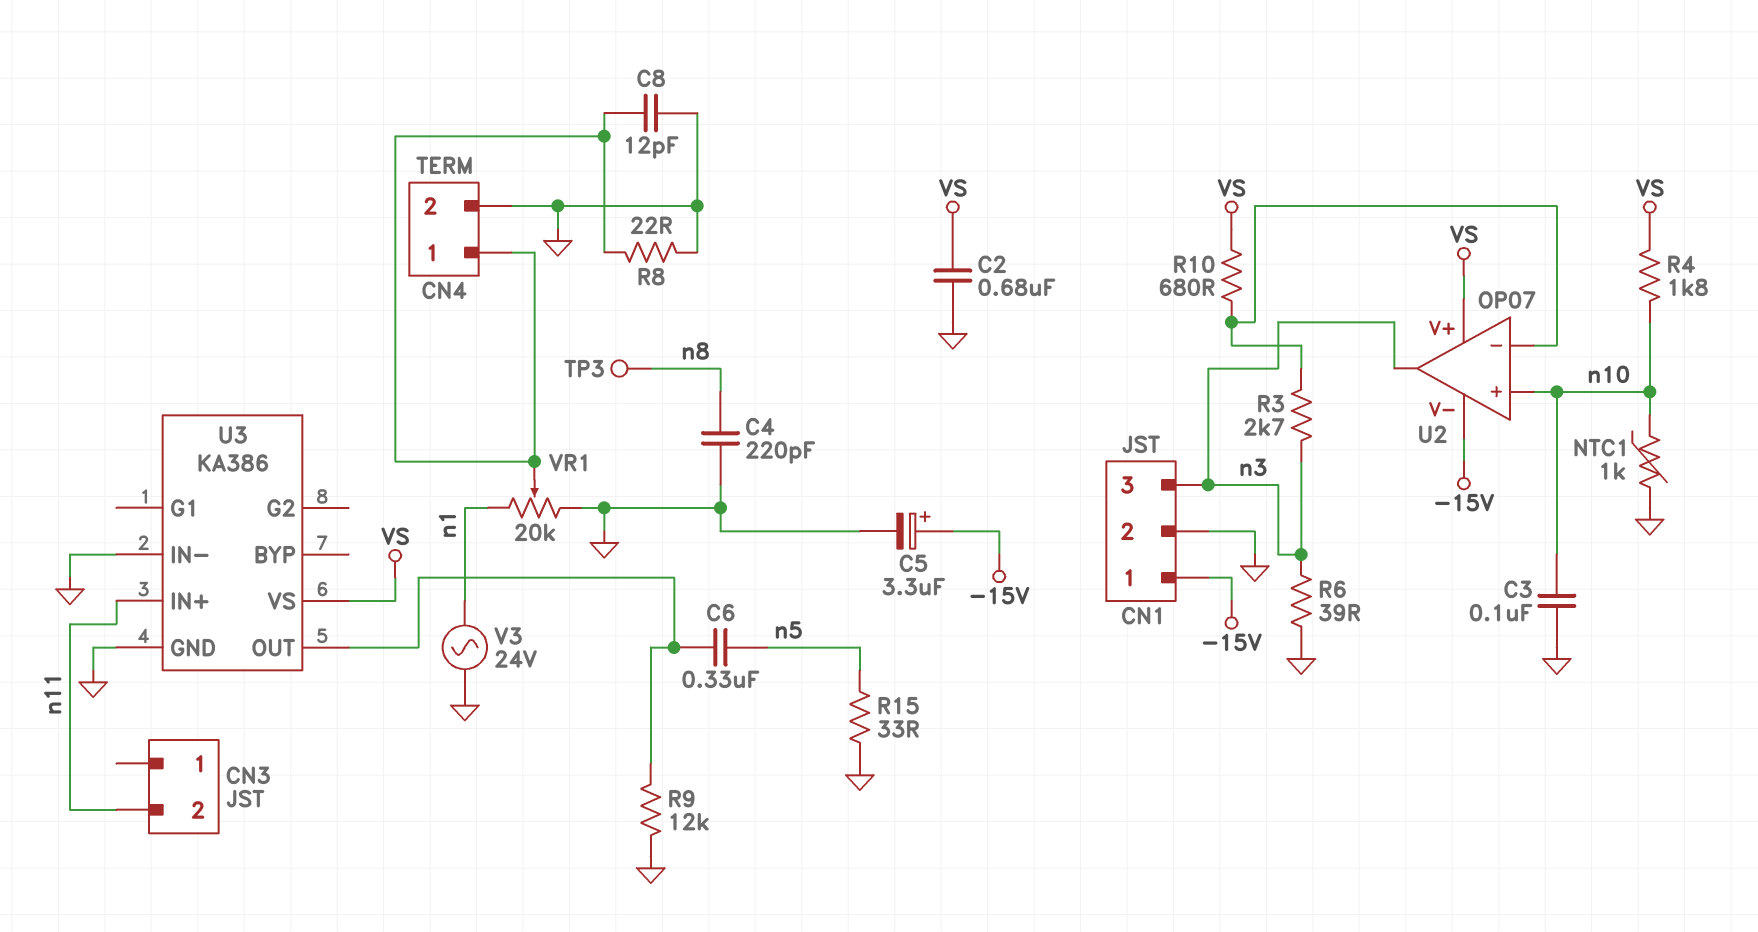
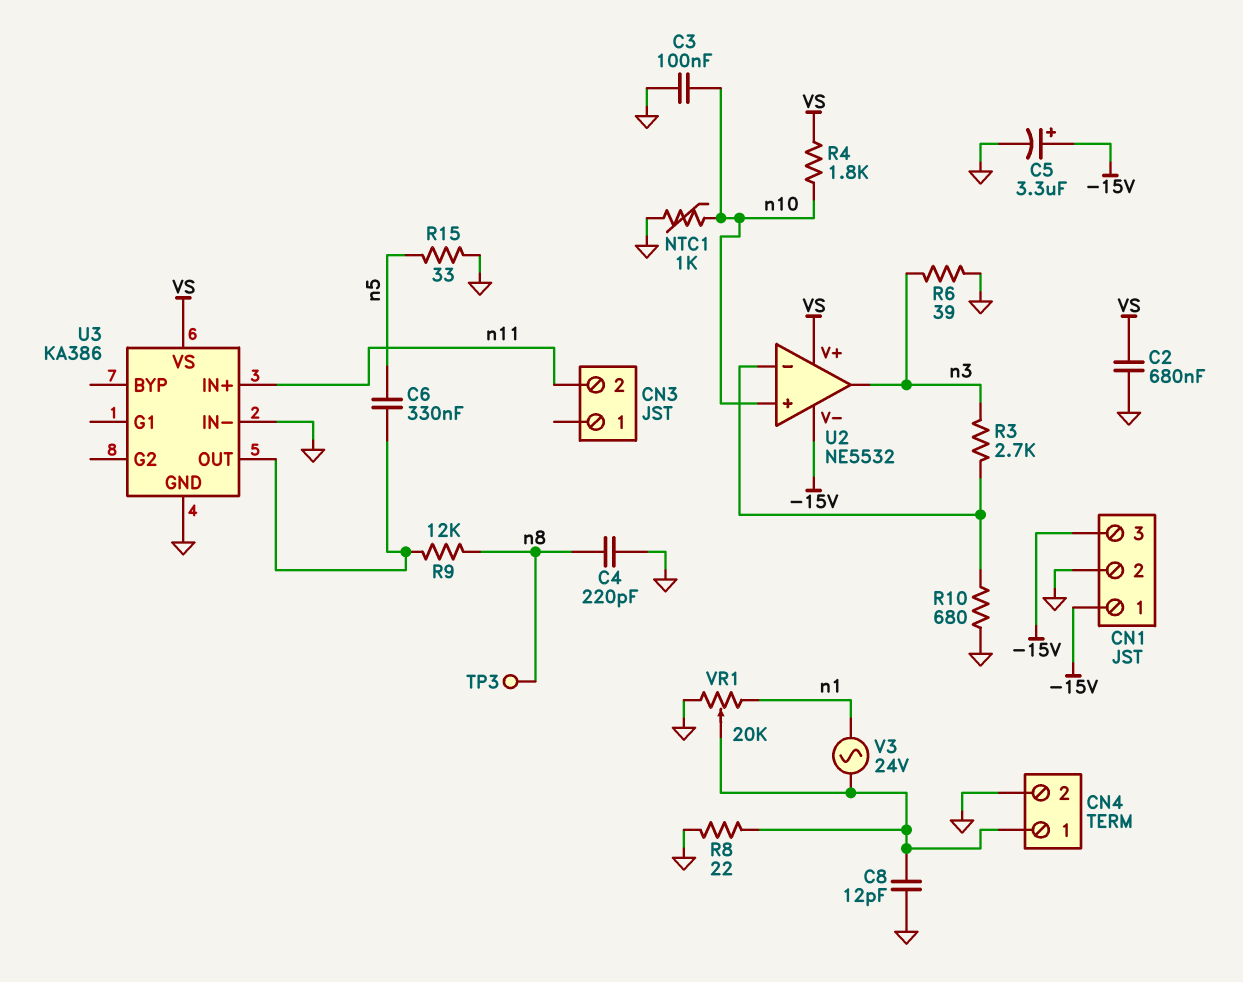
CN1 pin 3: n3 -> -15V
R9: 12k (GND, U3/OUT) -> 12k (U3/OUT, n8)
R10: 680 (U2/in-, VS) -> 680 (GND, U2/in-)
U2: OP07 -> NE5532
V3: AC 24V (GND, n1) -> AC 24V (CN4/1, n1)

